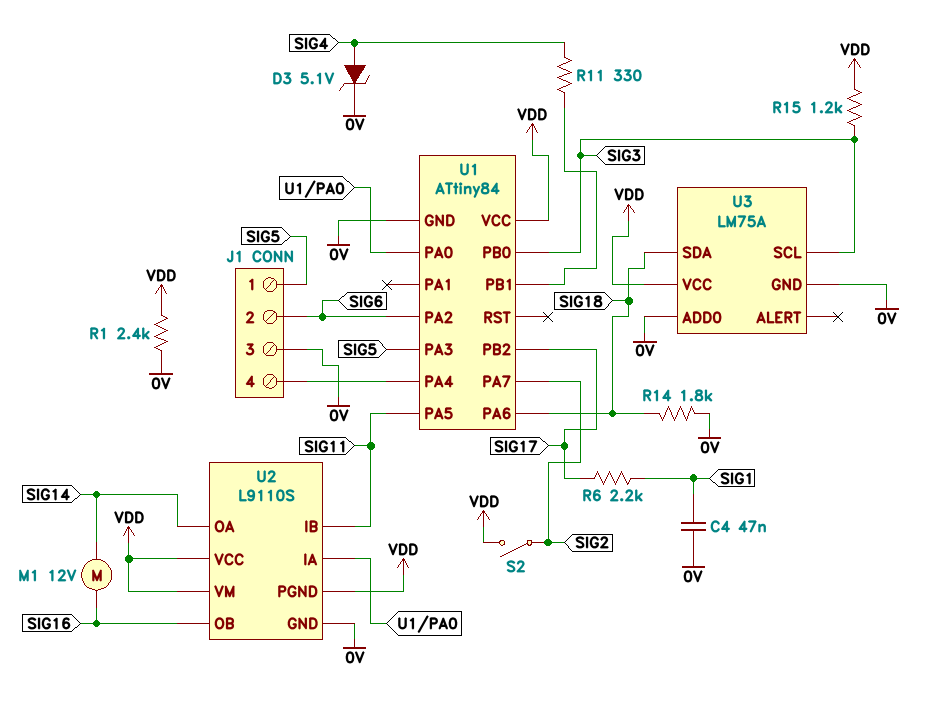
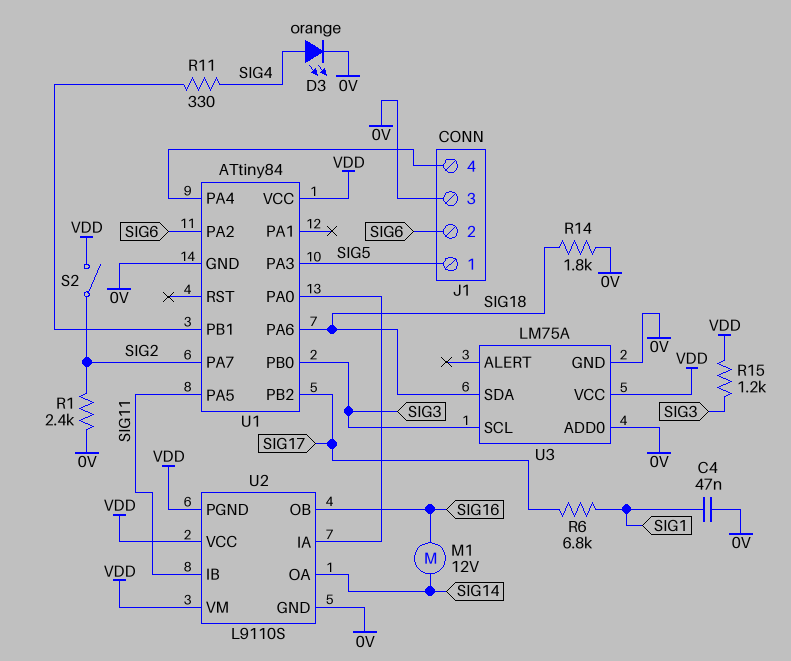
D3: zener 5.1V (A SIG4, K 0V) -> LED orange (A SIG4, K 0V)
R1: 2.4k (0V, VDD) -> 2.4k (0V, SIG2)
R6: 2.2k (SIG1, SIG17) -> 6.8k (SIG1, SIG17)

